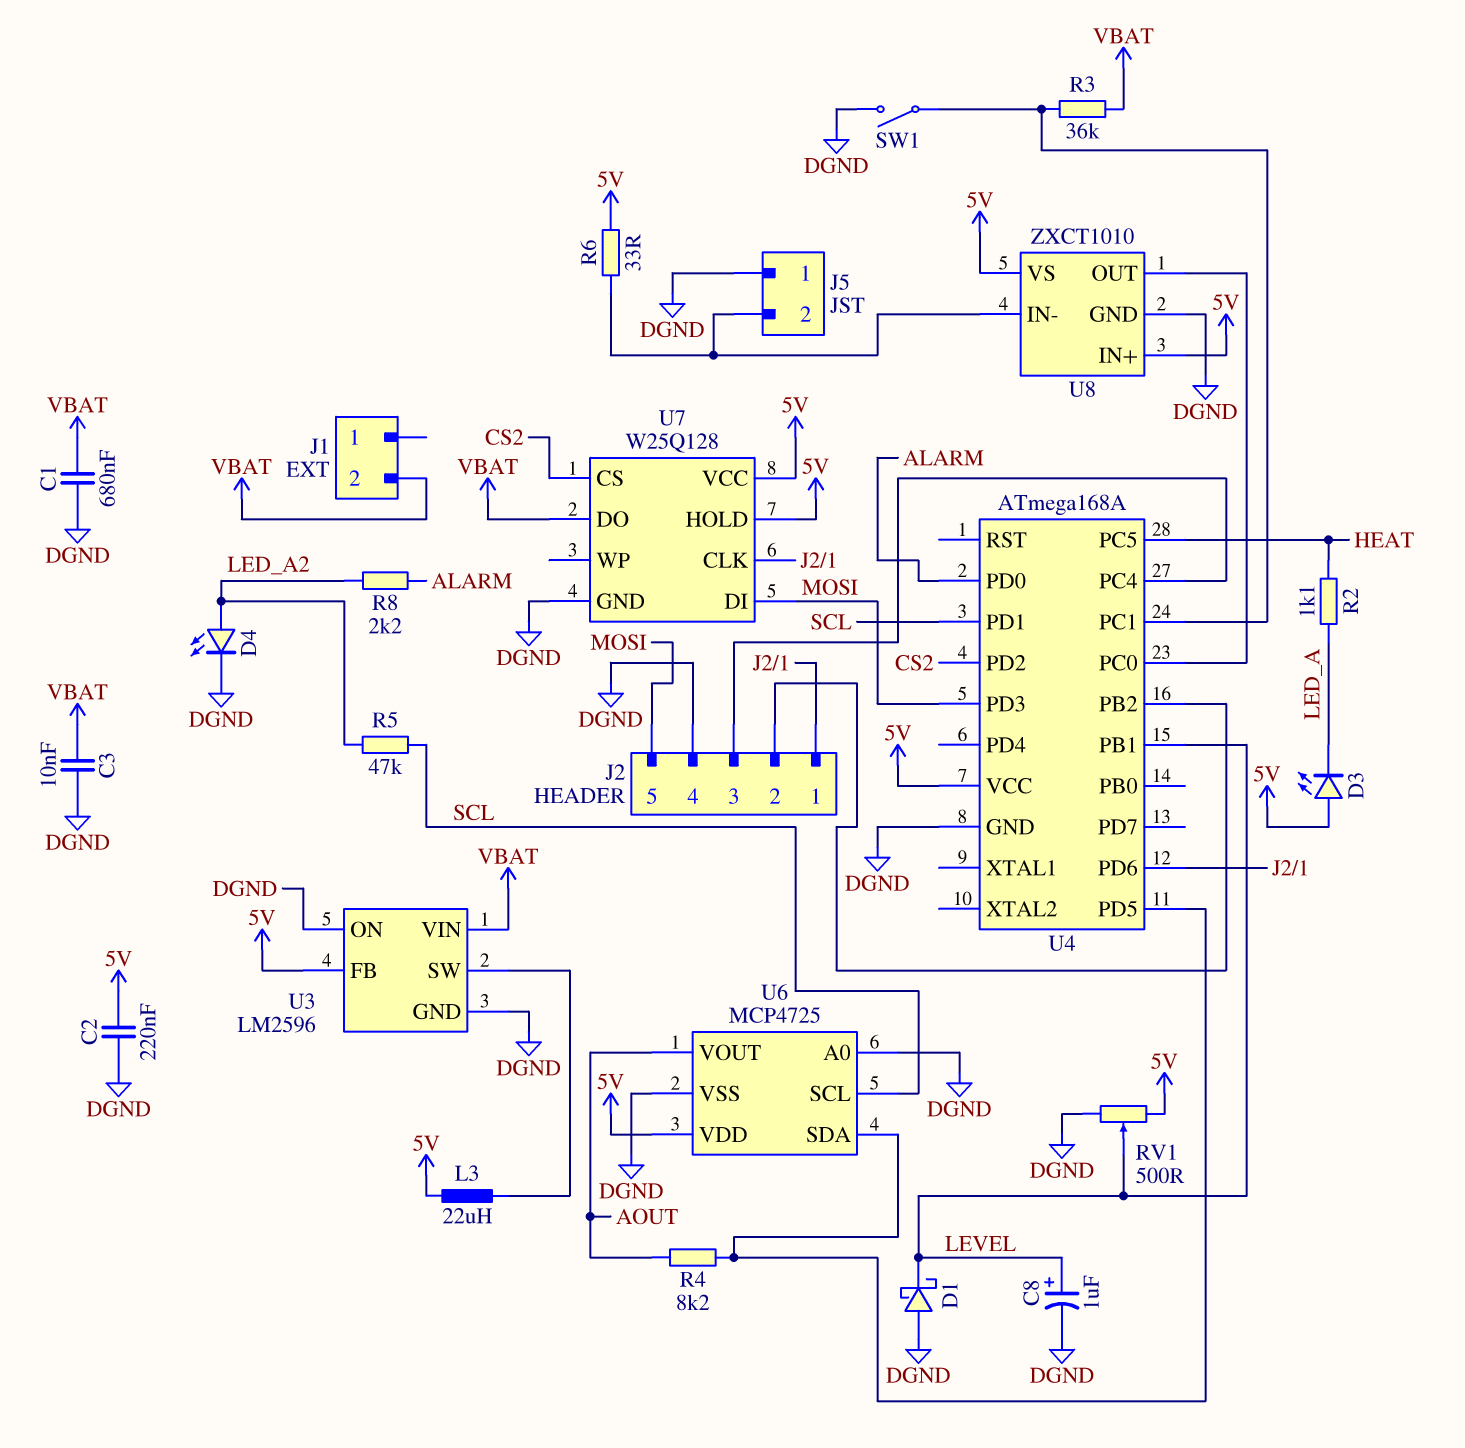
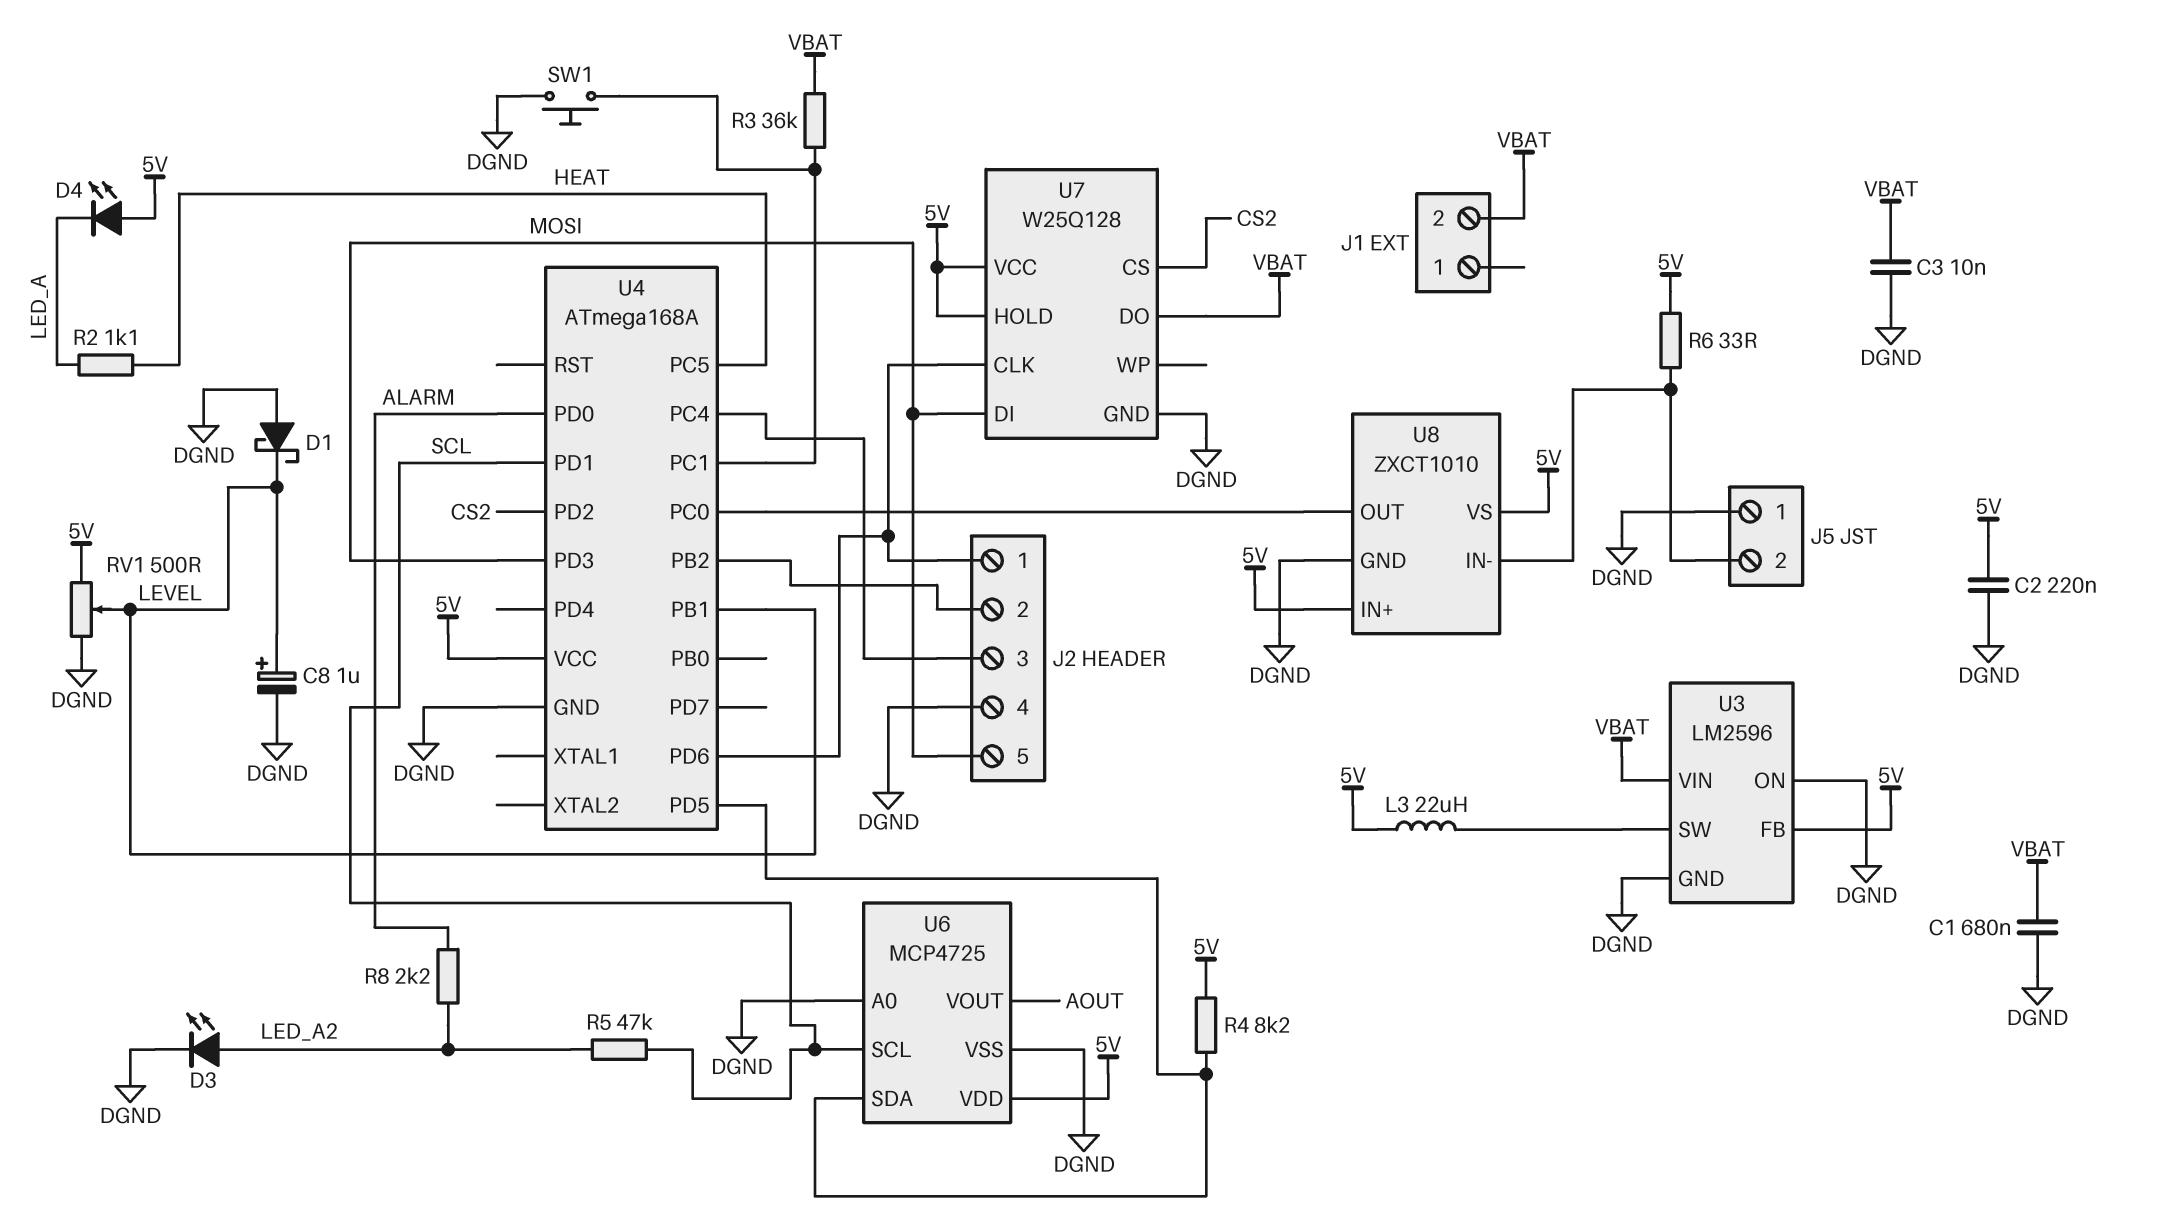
D3: LED (A 5V, K LED_A) -> LED (A LED_A2, K DGND)
D4: LED (A LED_A2, K DGND) -> LED (A 5V, K LED_A)
R4: 8.2k (AOUT, U4/PD5) -> 8.2k (5V, U4/PD5)
SW1: switch (DGND, U4/PC1) -> button (DGND, U4/PC1)

